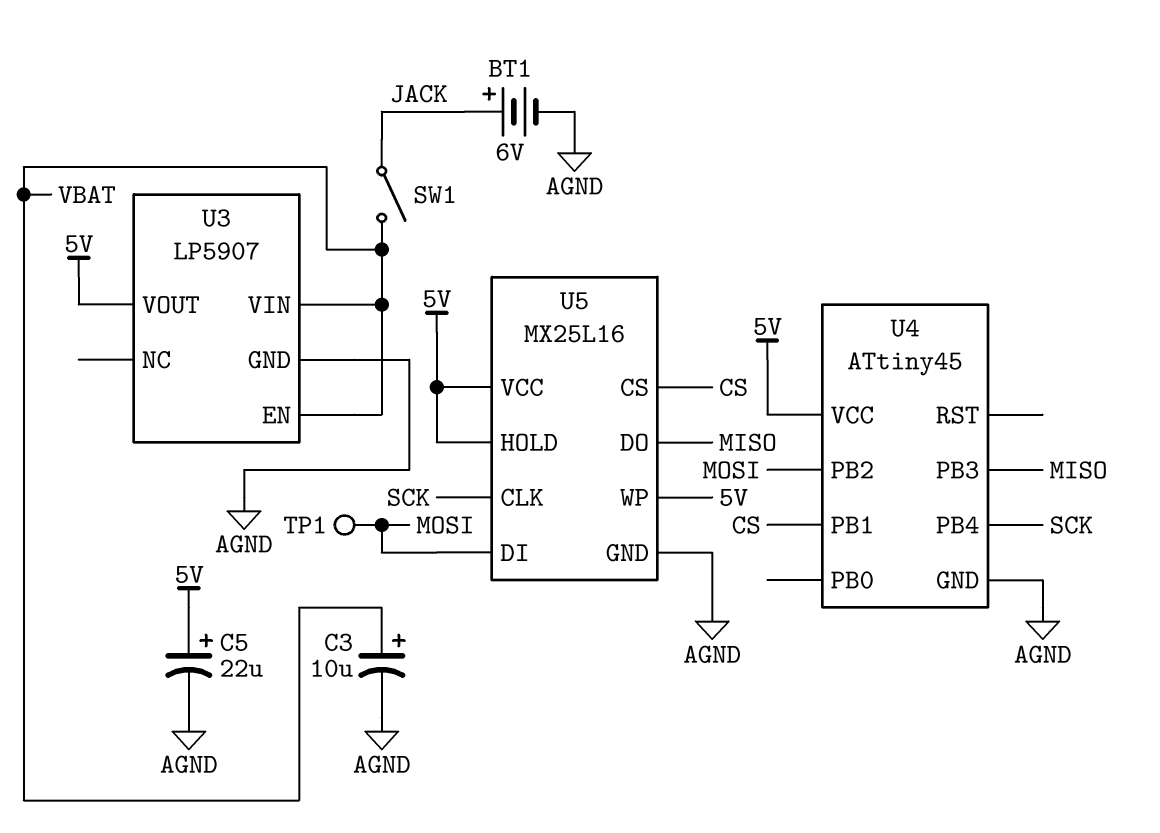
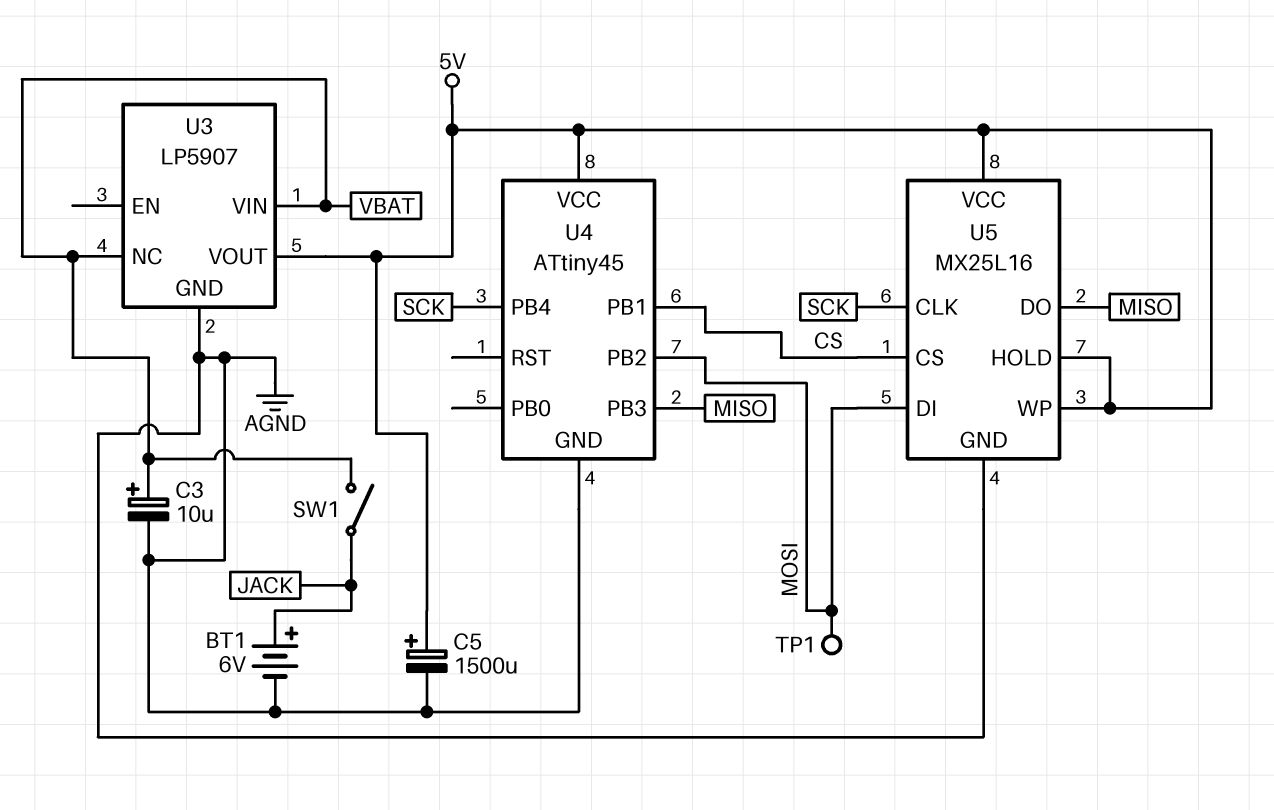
C5: 22uF (plus 5V, minus AGND) -> 1500uF (plus 5V, minus AGND)
U3 pin EN: VBAT -> none
U3 pin NC: none -> VBAT

